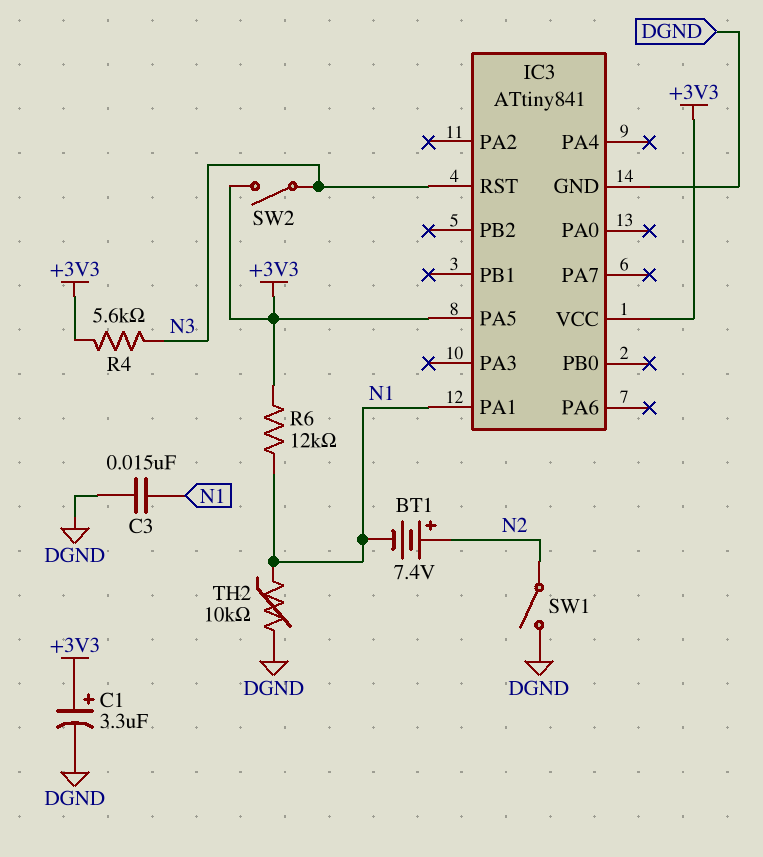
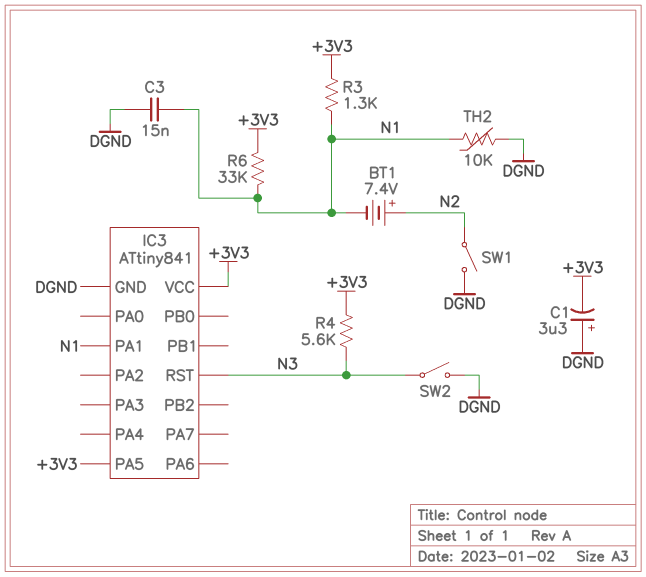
C1: 3.3uF (plus +3V3, minus DGND) -> 3.3uF (plus DGND, minus +3V3)
R3: none -> 1.3k (+3V3, N1)
R6: 12k (+3V3, N1) -> 33k (+3V3, N1)
SW2: switch (+3V3, N3) -> switch (DGND, N3)

